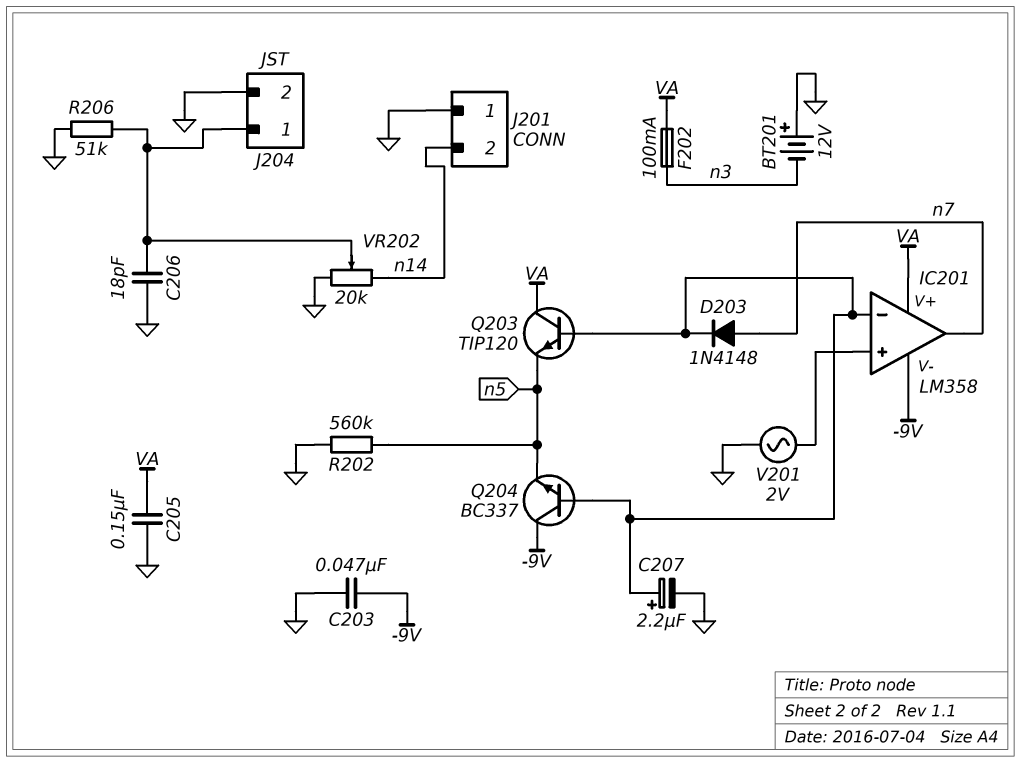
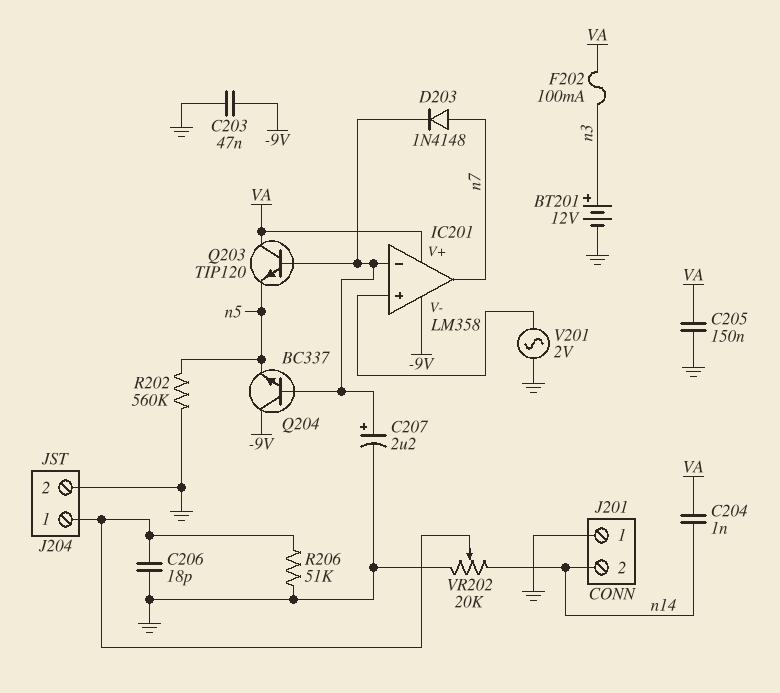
BT201: 12V (plus GND, minus n3) -> 12V (plus n3, minus GND)
C204: none -> 1nF (VA, n14)

